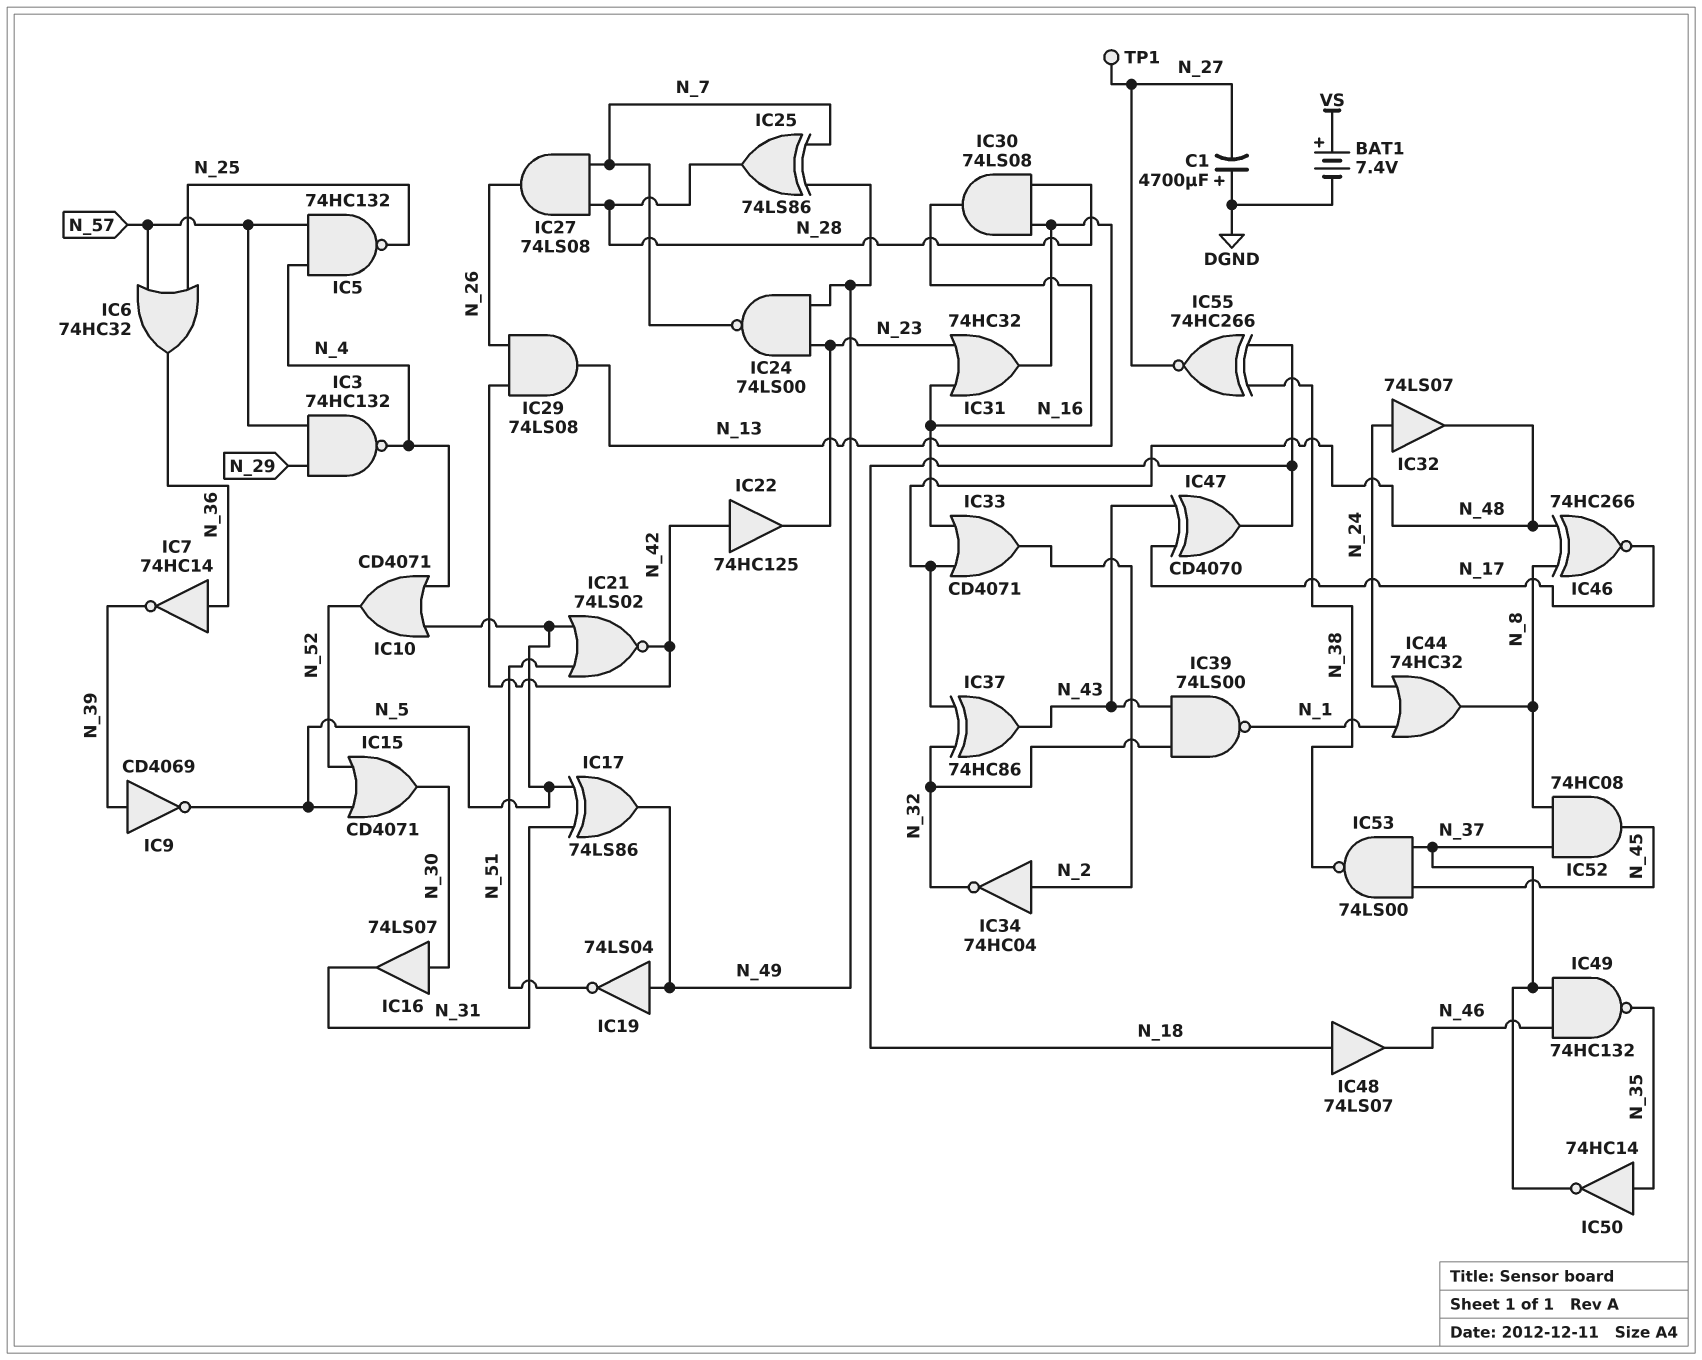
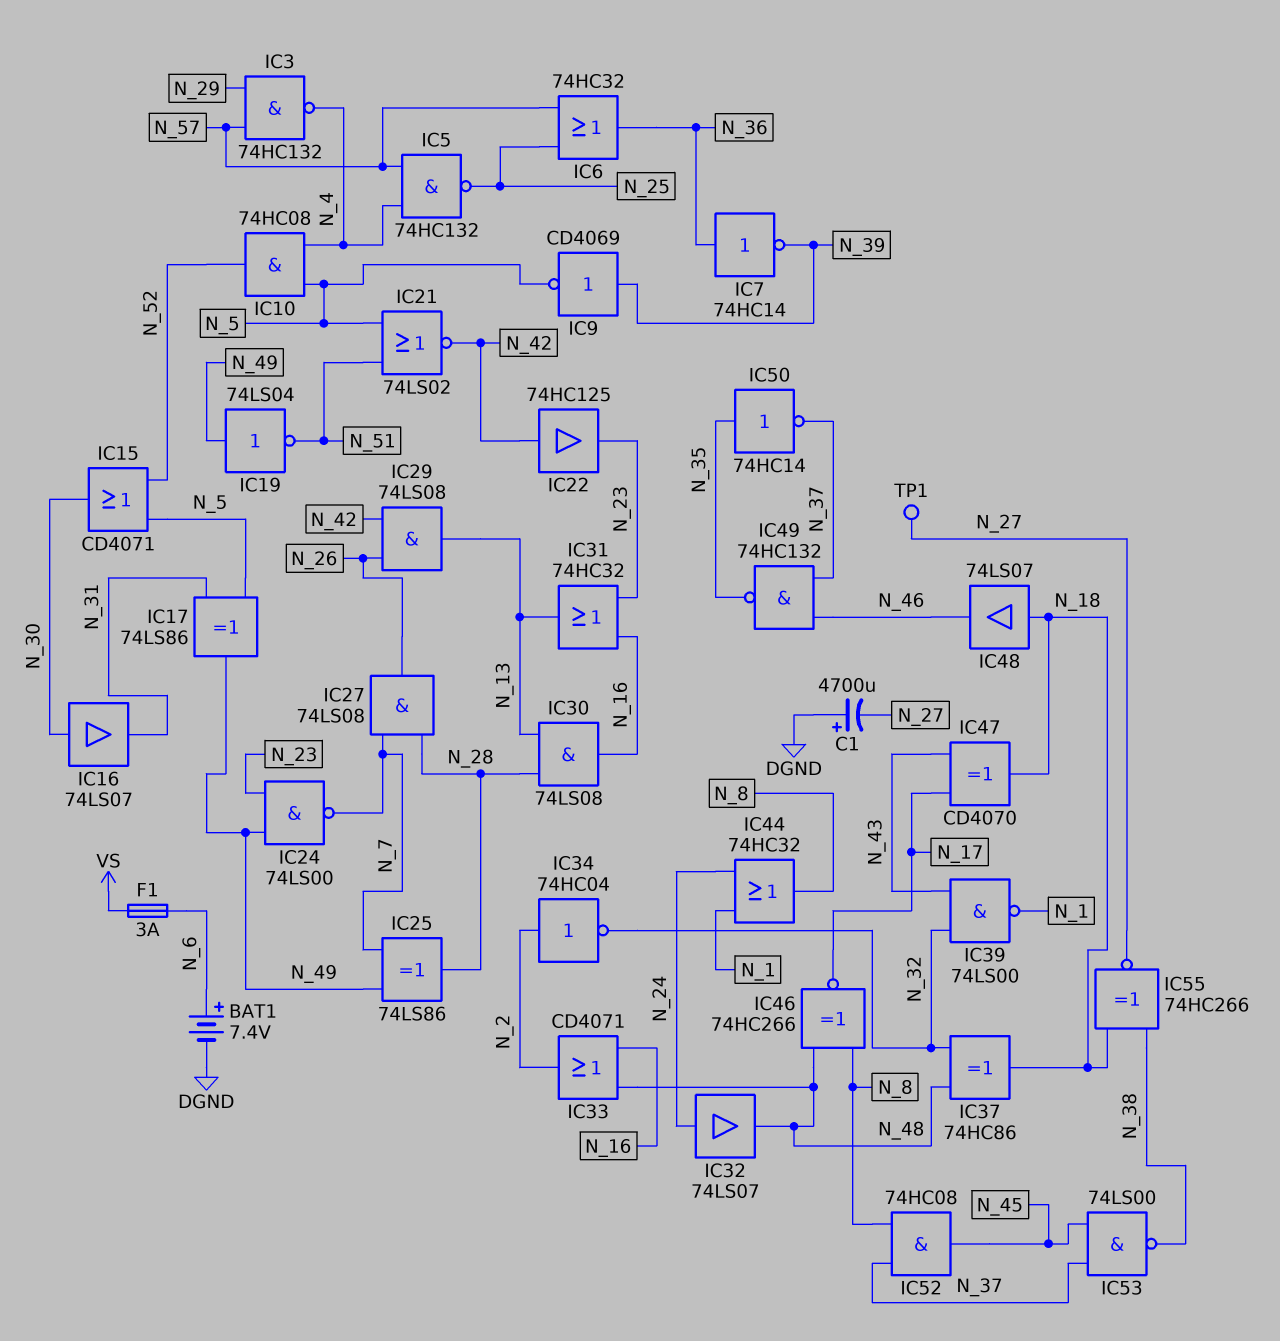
BAT1: 7.4V (plus VS, minus DGND) -> 7.4V (plus N_6, minus DGND)
F1: none -> 3A (N_6, VS)
IC10: OR CD4071 (in N_4, in N_5, out N_52) -> AND 74HC08 (in N_4, in N_5, out N_52)
IC37: XOR 74HC86 (in N_32, in N_48, out N_43) -> XOR 74HC86 (in N_32, in N_48, out N_18)

